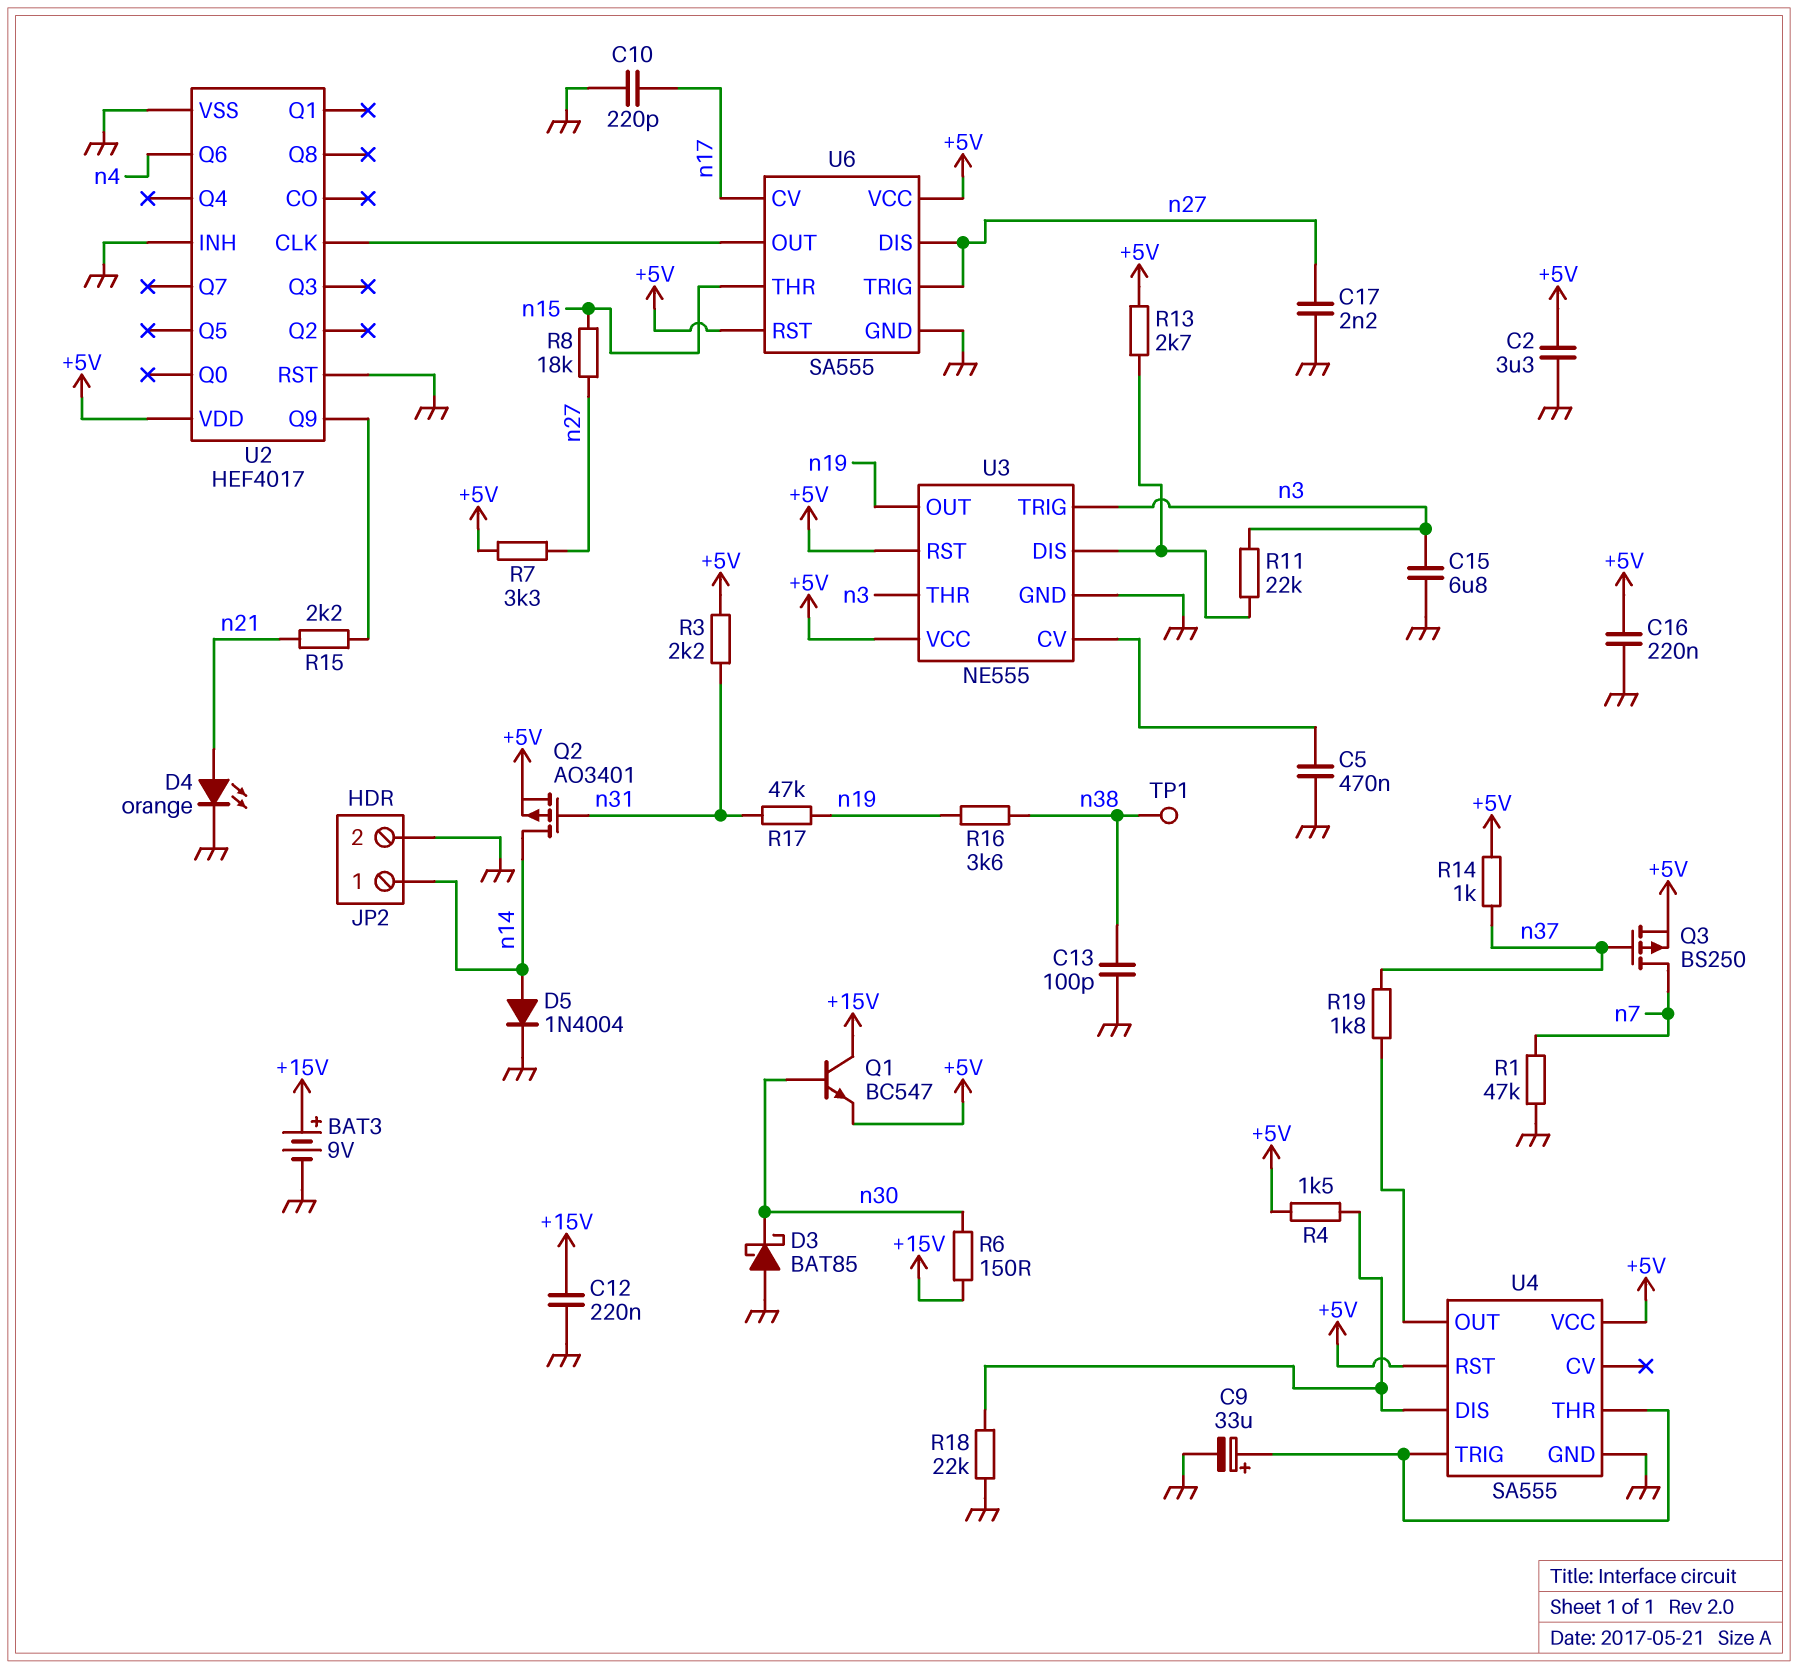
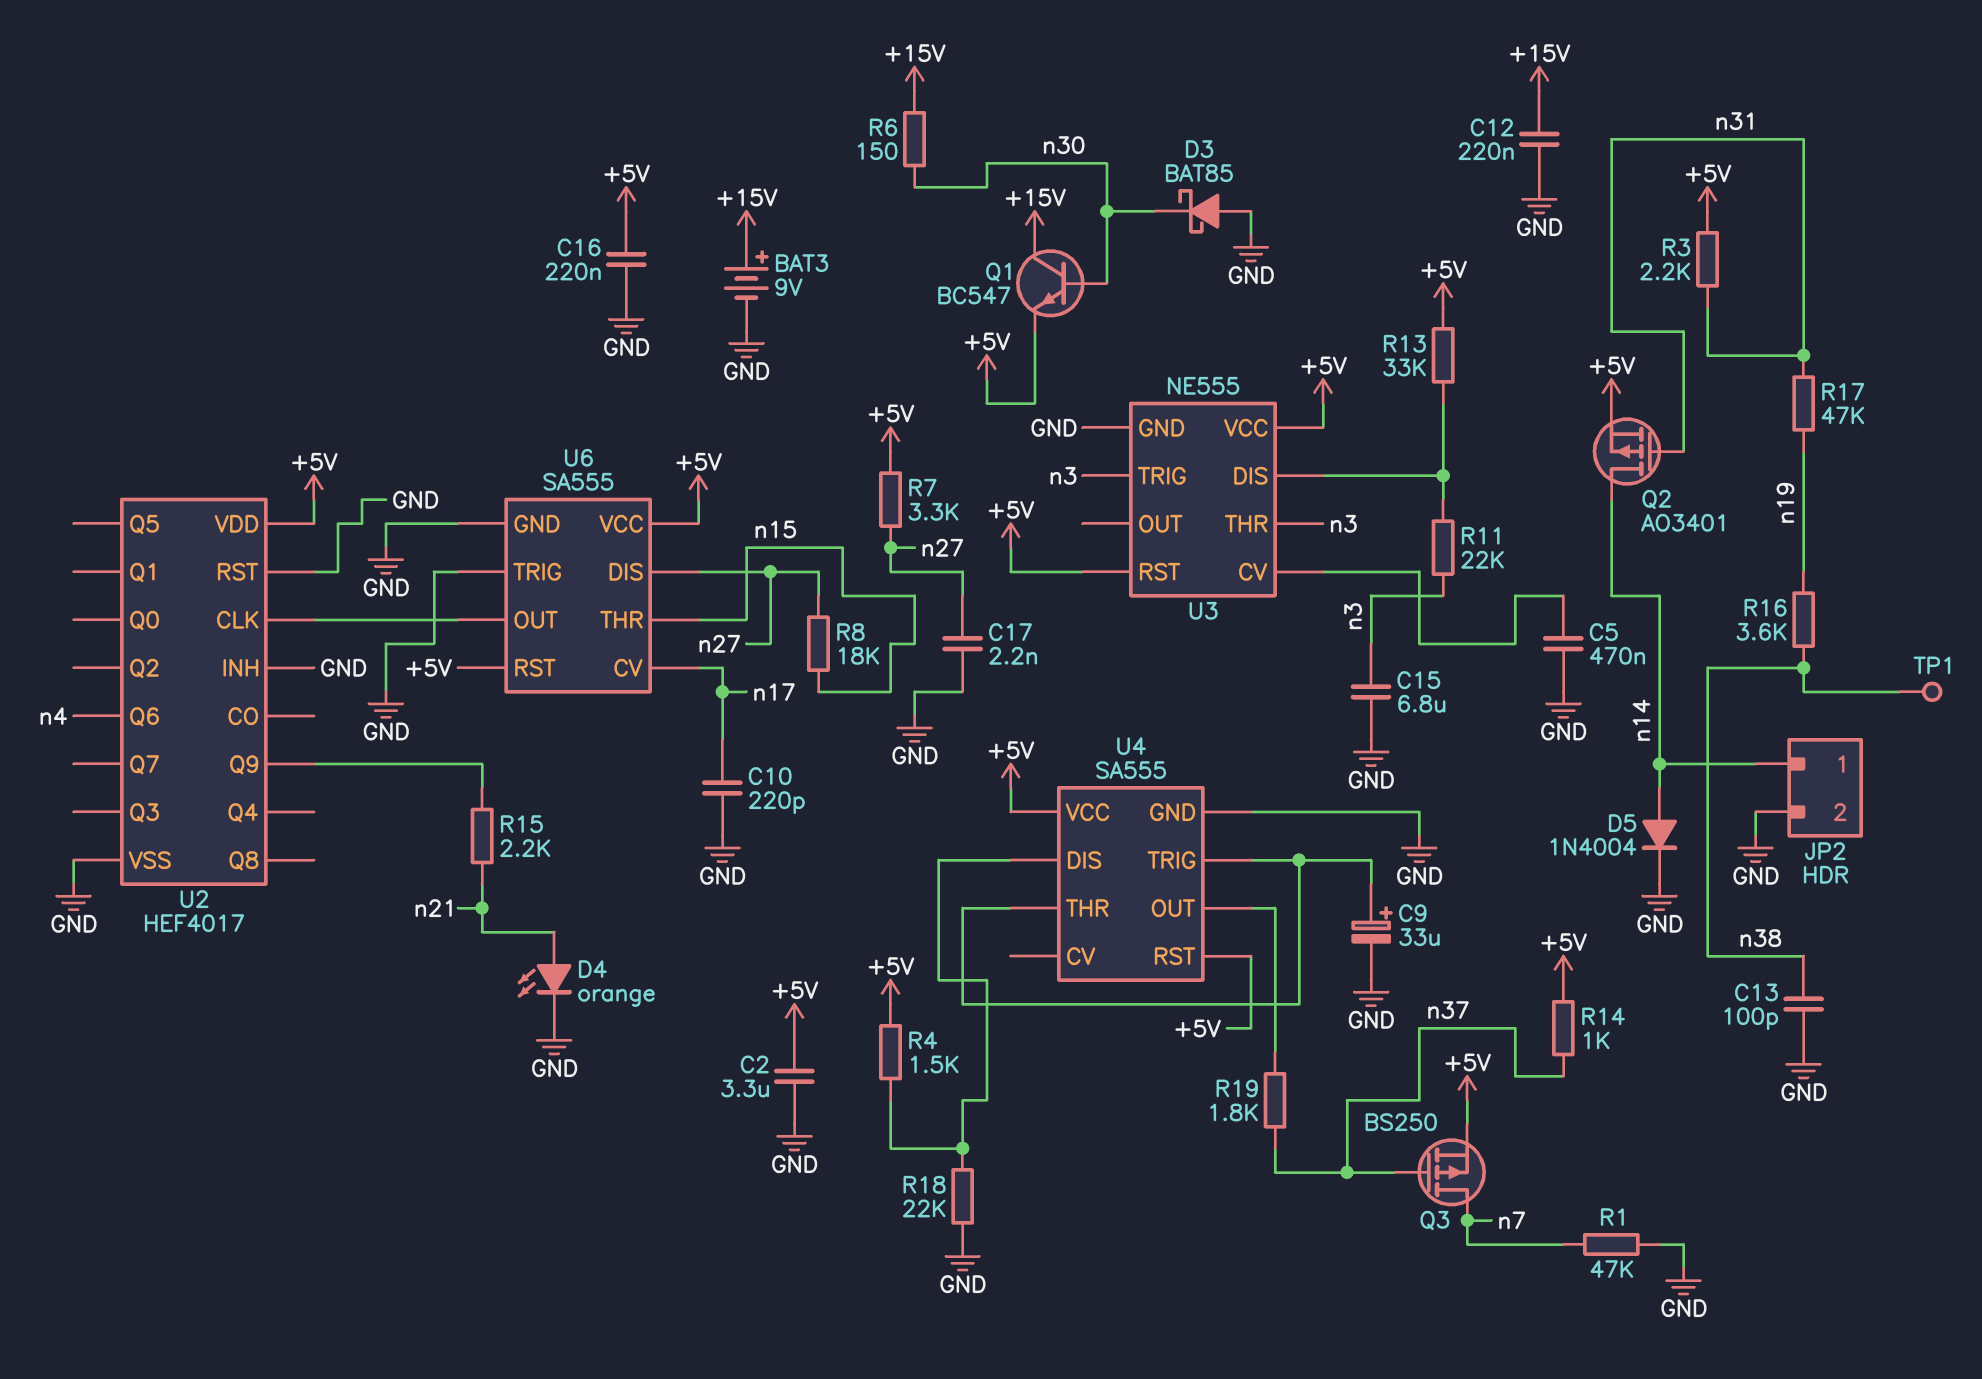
R13: 2.7k (+5V, U3/DIS) -> 33k (+5V, U3/DIS)
U3 pin OUT: n19 -> none
U6 pin TRIG: n27 -> GND

